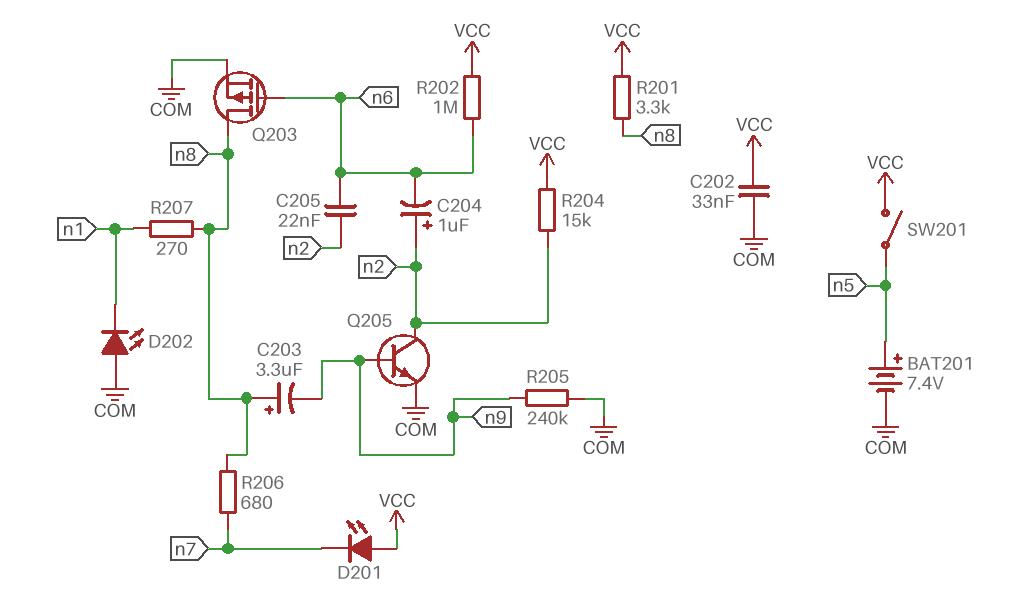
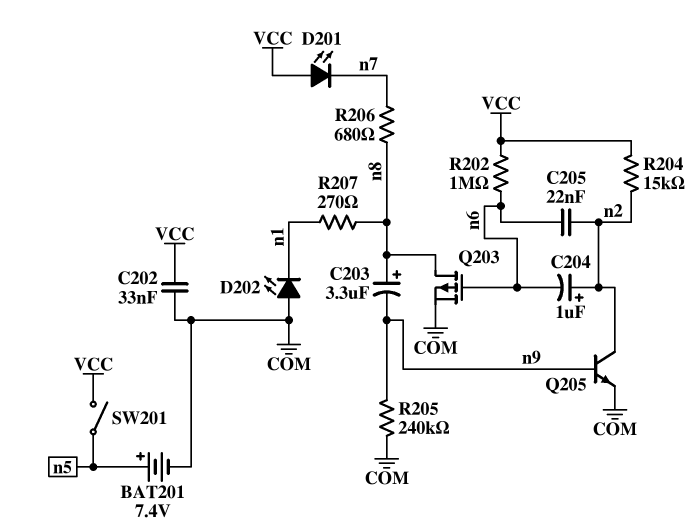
R201: 3.3k (VCC, n8) -> none

